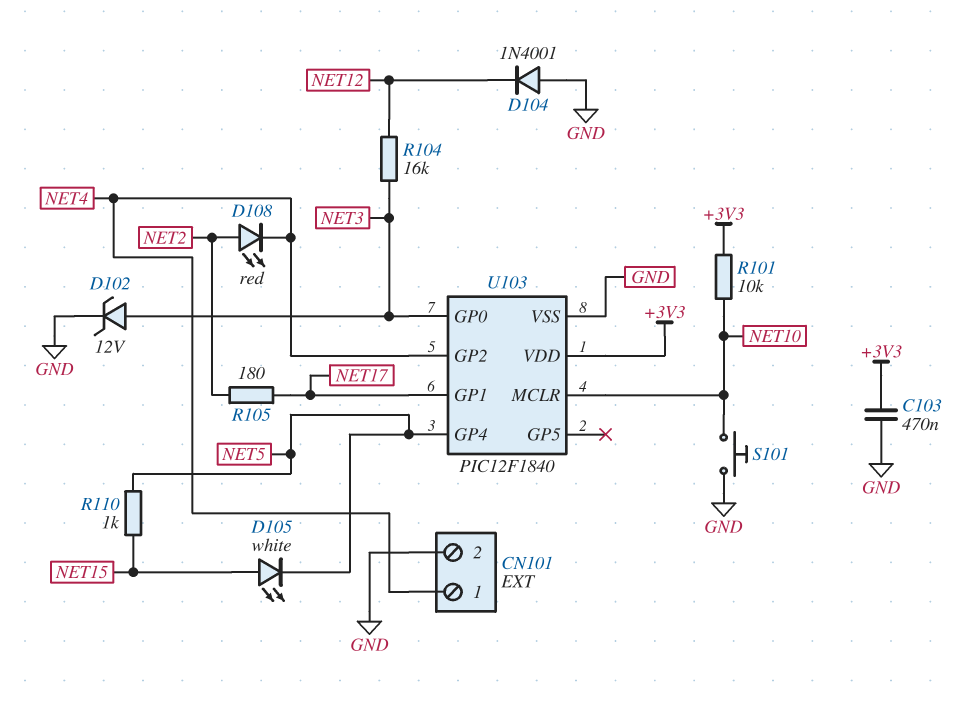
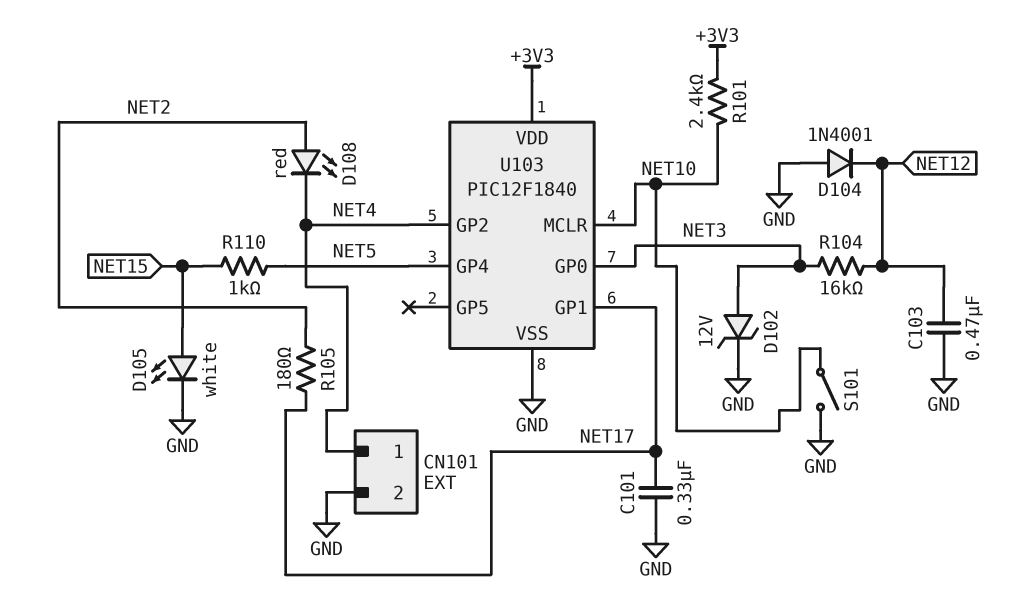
C101: none -> 330nF (GND, NET17)
C103: 470nF (+3V3, GND) -> 470nF (GND, NET12)
D105: LED white (A NET15, K NET5) -> LED white (A NET15, K GND)
R101: 10k (+3V3, NET10) -> 2.4k (+3V3, NET10)
S101: button (GND, NET10) -> switch (GND, NET10)

